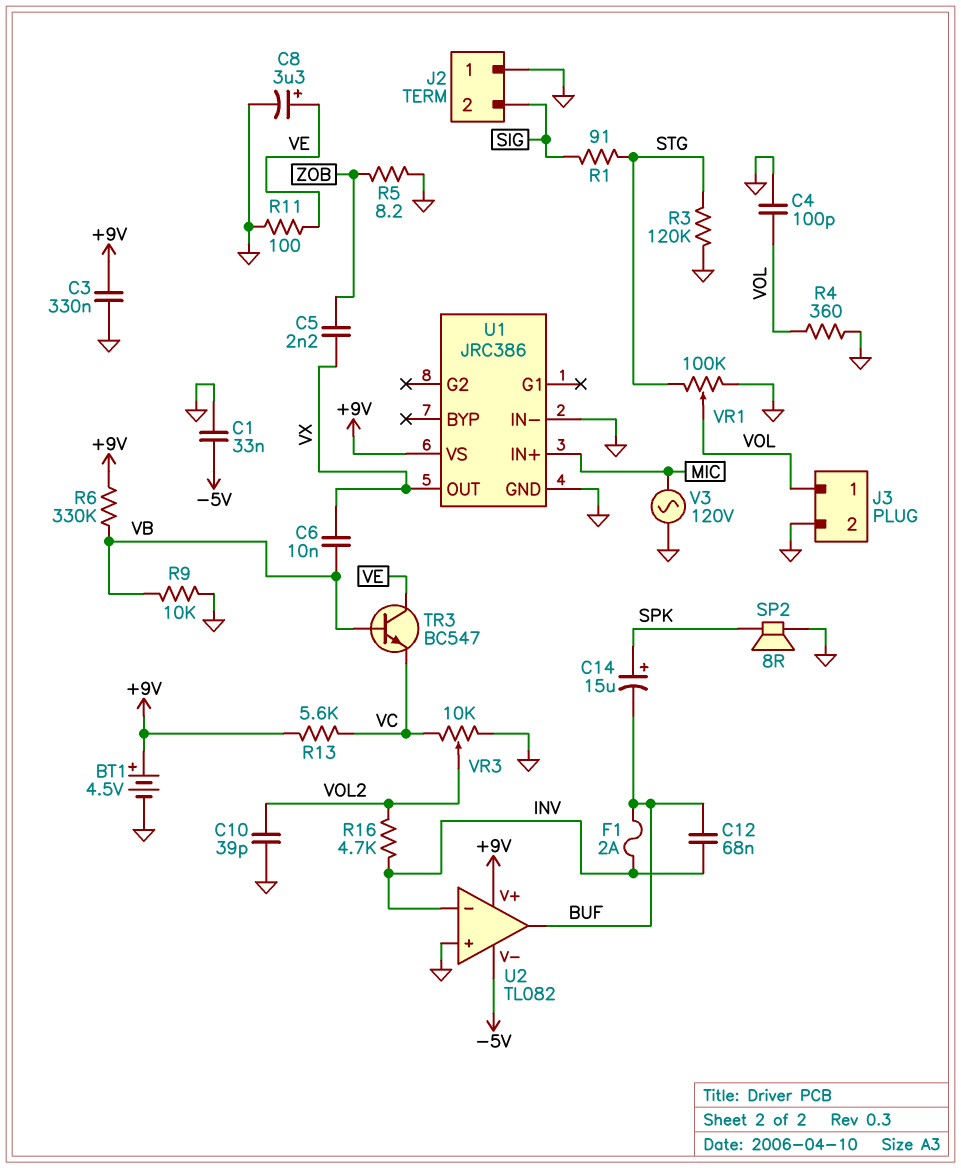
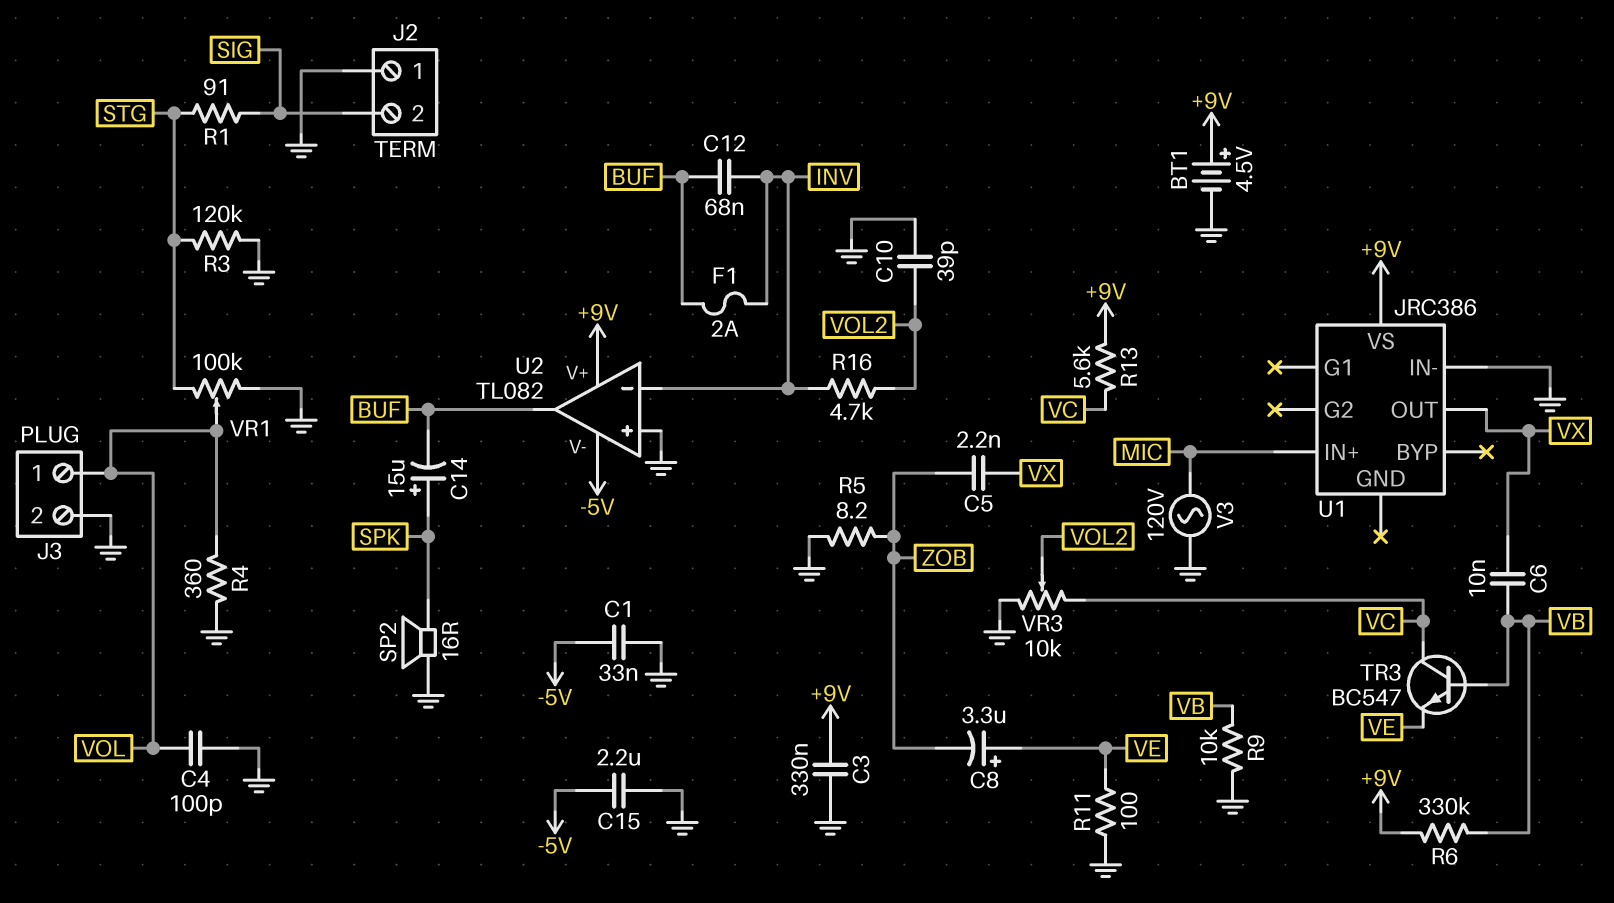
C8: 3.3uF (plus VE, minus GND) -> 3.3uF (plus VE, minus ZOB)
C15: none -> 2.2uF (-5V, GND)
SP2: speaker 8R (GND, SPK) -> speaker 16R (GND, SPK)
TR3: NPN BC547 (B VB, C VE, E VC) -> NPN BC547 (B VB, C VC, E VE)
U1 pin GND: GND -> none

